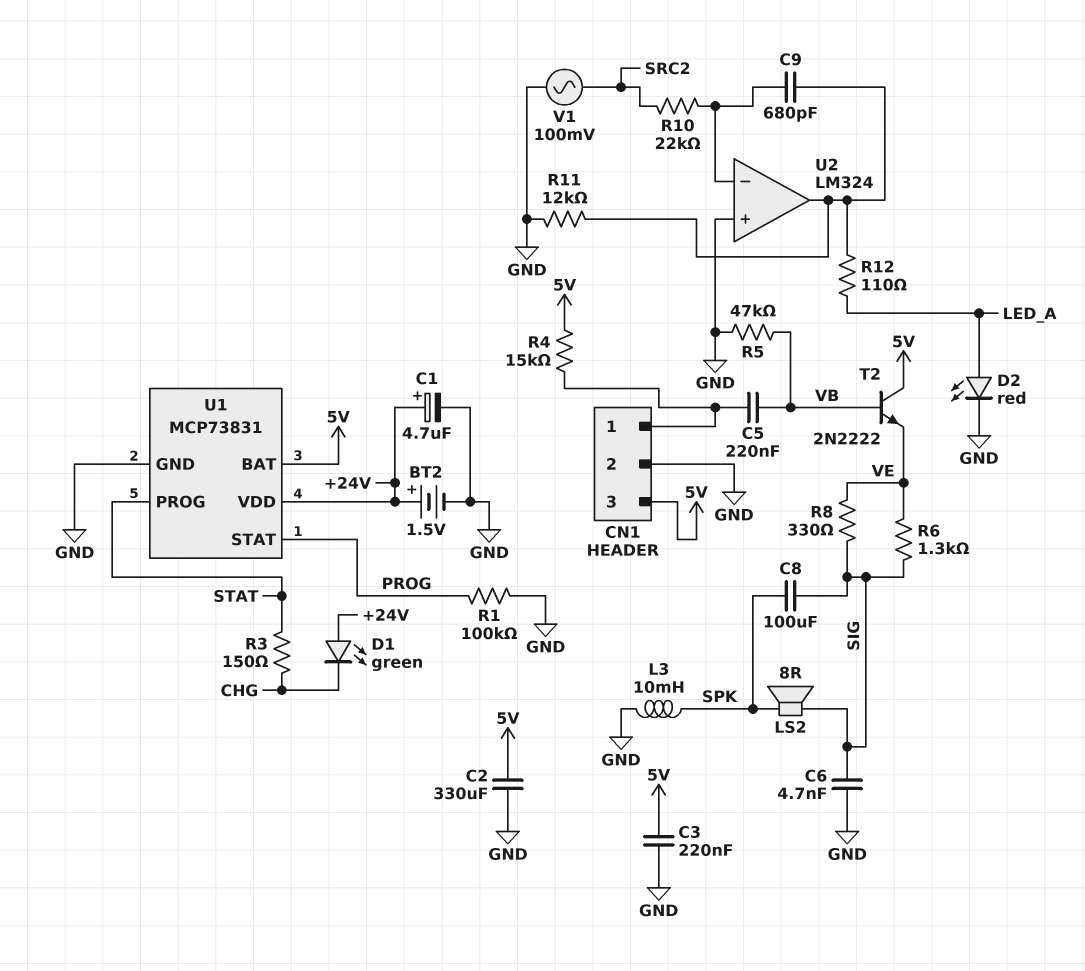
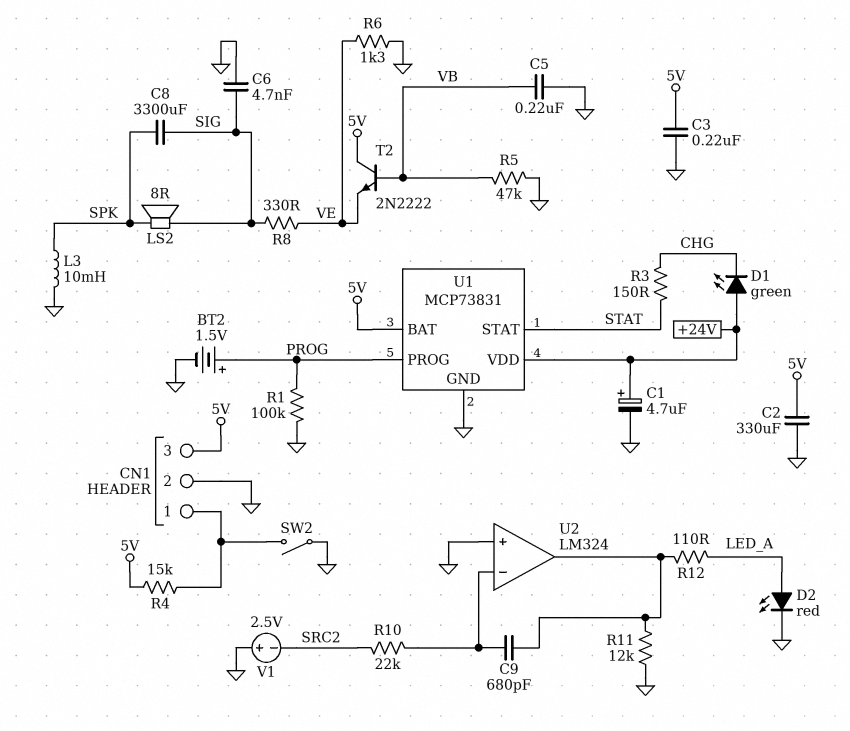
BT2: 1.5V (plus +24V, minus GND) -> 1.5V (plus PROG, minus GND)
C5: 220nF (CN1/1, VB) -> 220nF (GND, VB)
C8: 100uF (SIG, SPK) -> 3300uF (SIG, SPK)
R6: 1.3k (SIG, VE) -> 1.3k (GND, VE)
SW2: none -> switch (CN1/1, GND)
U1 pin PROG: STAT -> PROG
U1 pin STAT: PROG -> STAT
V1: AC 100mV (GND, SRC2) -> 2.5V (plus GND, minus SRC2)

